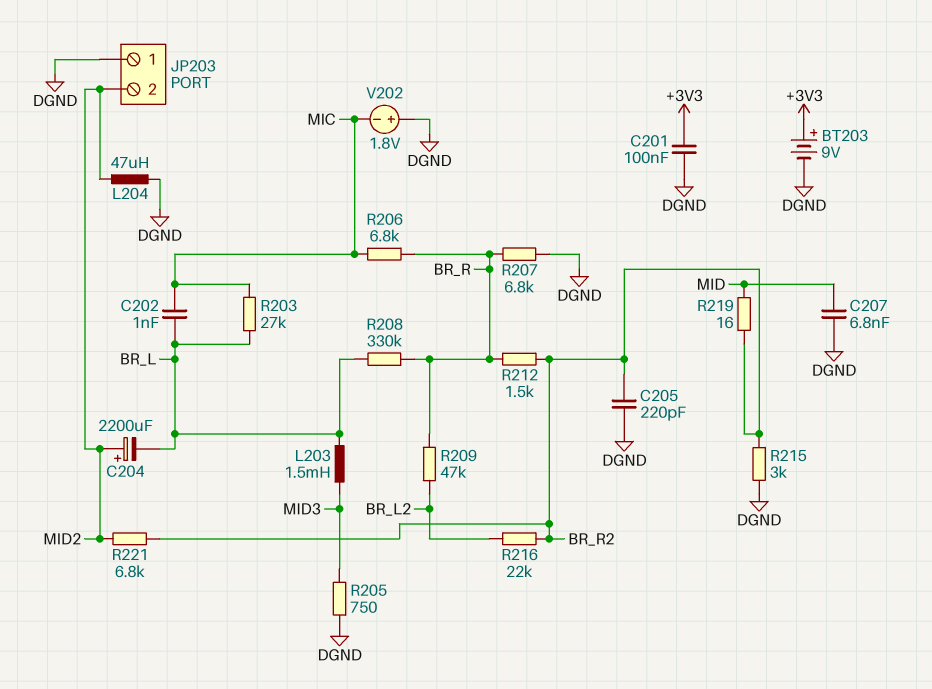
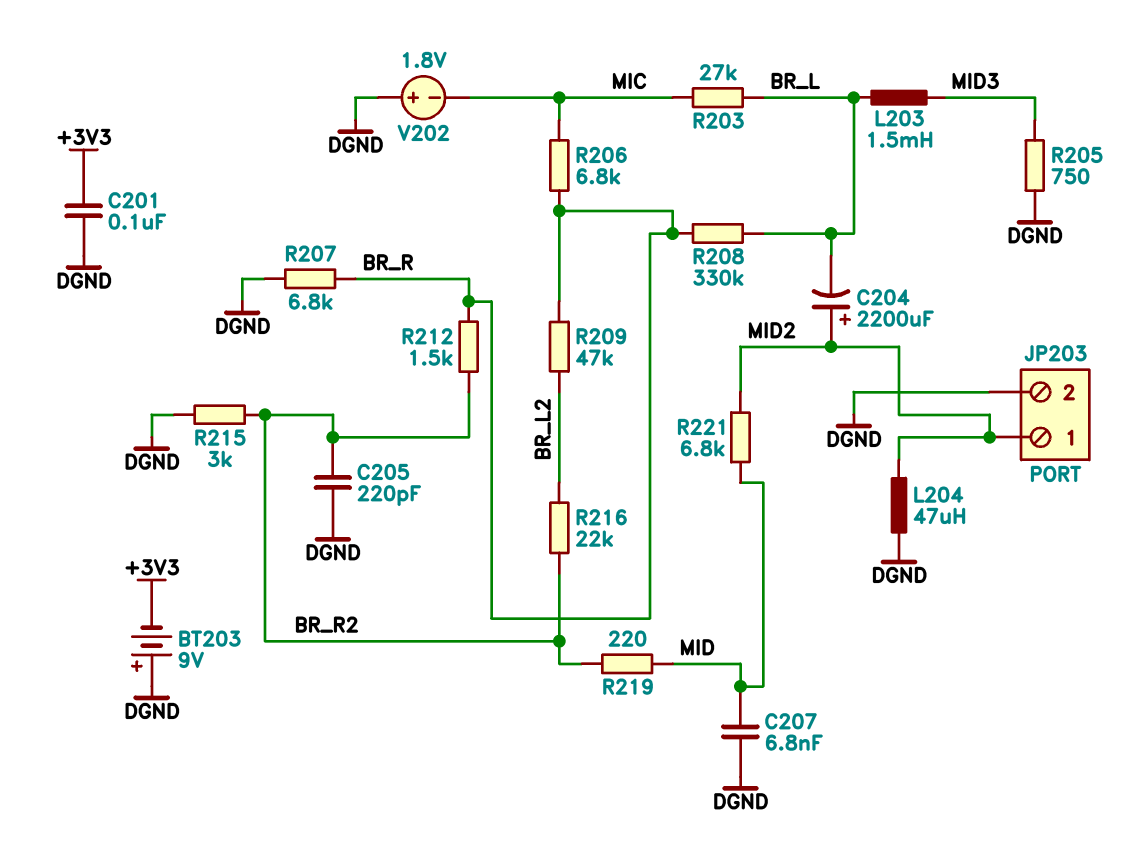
BT203: 9V (plus +3V3, minus DGND) -> 9V (plus DGND, minus +3V3)
C202: 1nF (BR_L, MIC) -> none
JP203 pin 1: DGND -> MID2
JP203 pin 2: MID2 -> DGND
R219: 16 (BR_R2, MID) -> 220 (BR_R2, MID)
R221: 6.8k (BR_R2, MID2) -> 6.8k (MID, MID2)

